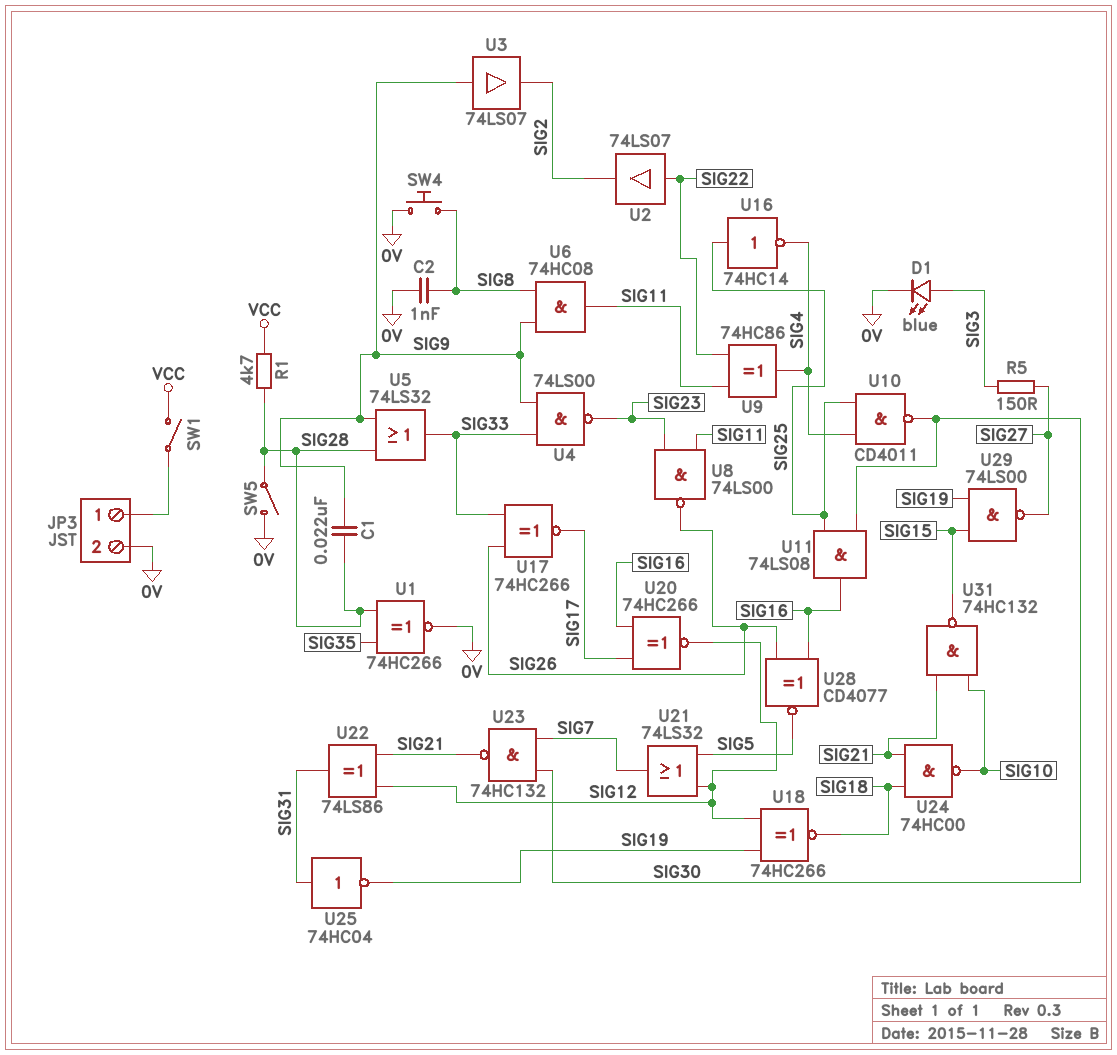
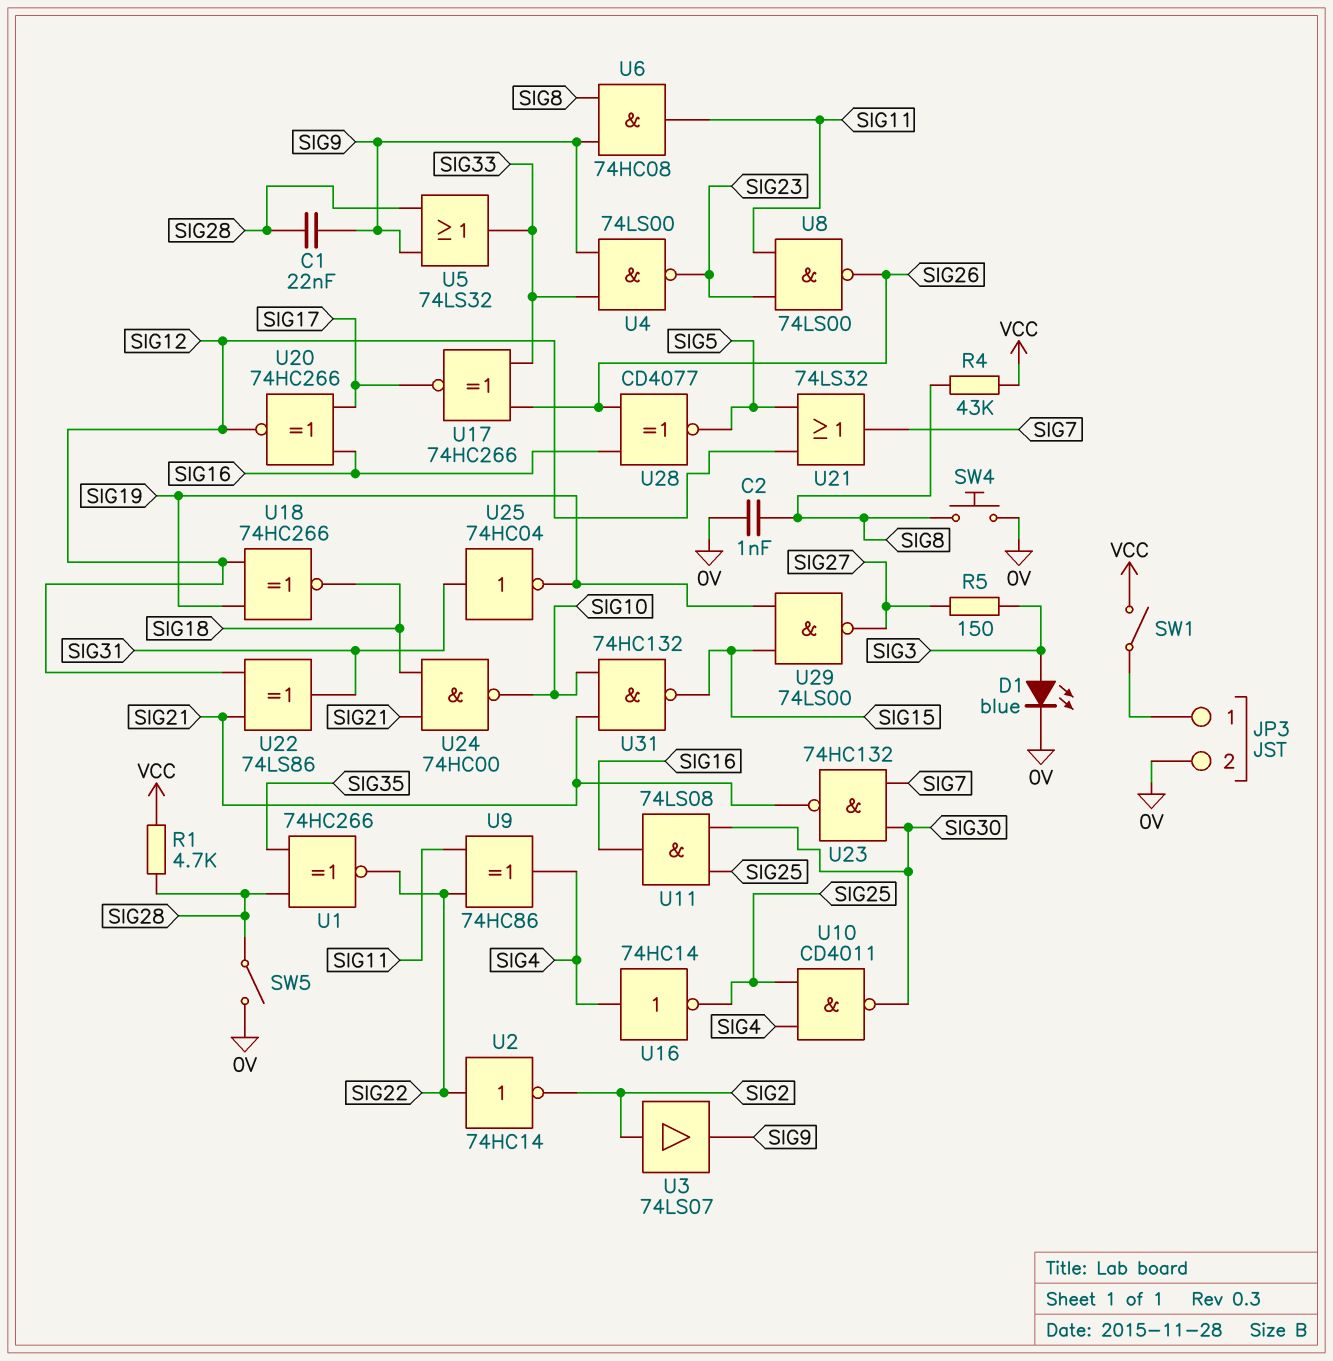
R4: none -> 43k (SIG8, VCC)
U1: XNOR 74HC266 (in SIG28, in SIG35, out 0V) -> XNOR 74HC266 (in SIG28, in SIG35, out SIG22)
U2: buffer 74LS07 (in SIG22, out SIG2) -> NOT 74HC14 (in SIG22, out SIG2)
U3: buffer 74LS07 (in SIG9, out SIG2) -> buffer 74LS07 (in SIG2, out SIG9)
U16: NOT 74HC14 (in SIG25, out SIG4) -> NOT 74HC14 (in SIG4, out SIG25)

